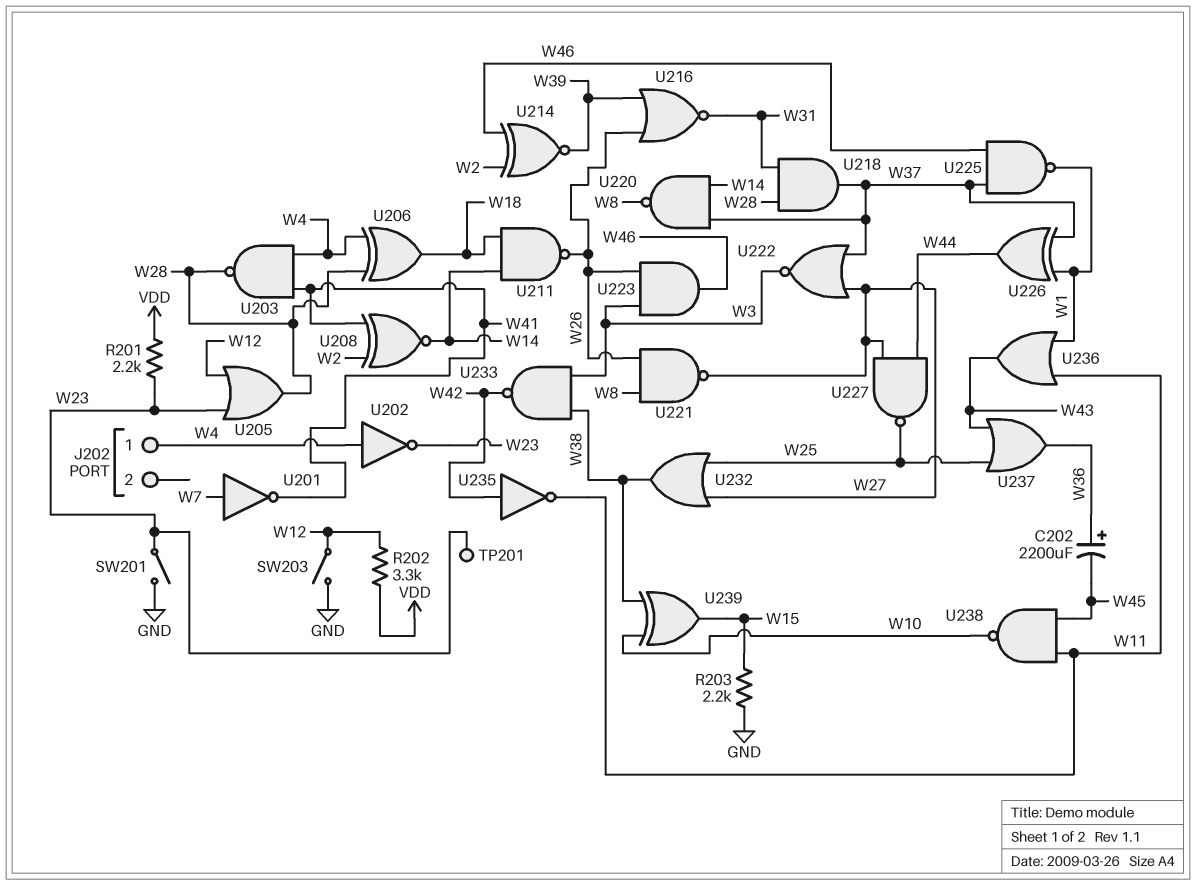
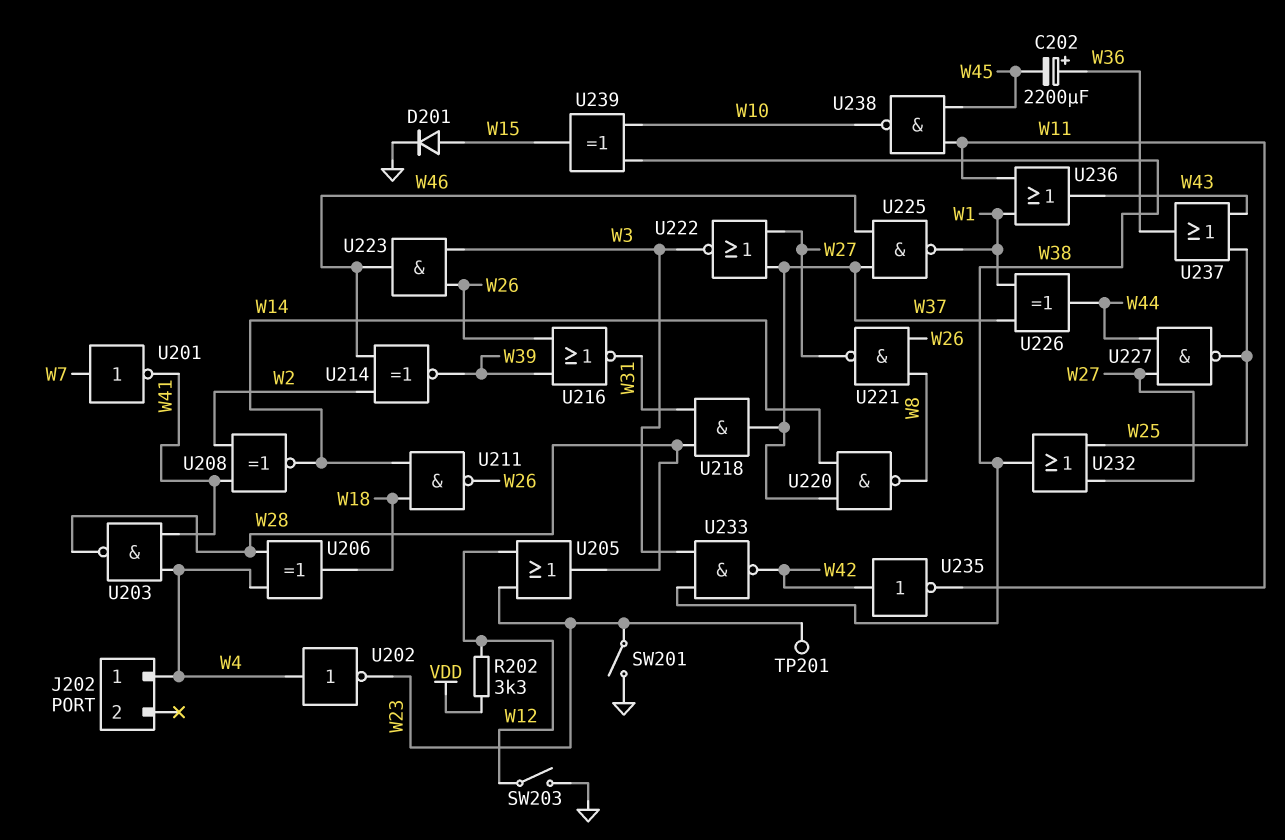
D201: none -> diode (A W15, K GND)
R201: 2.2k (VDD, W23) -> none
R203: 2.2k (GND, W15) -> none

